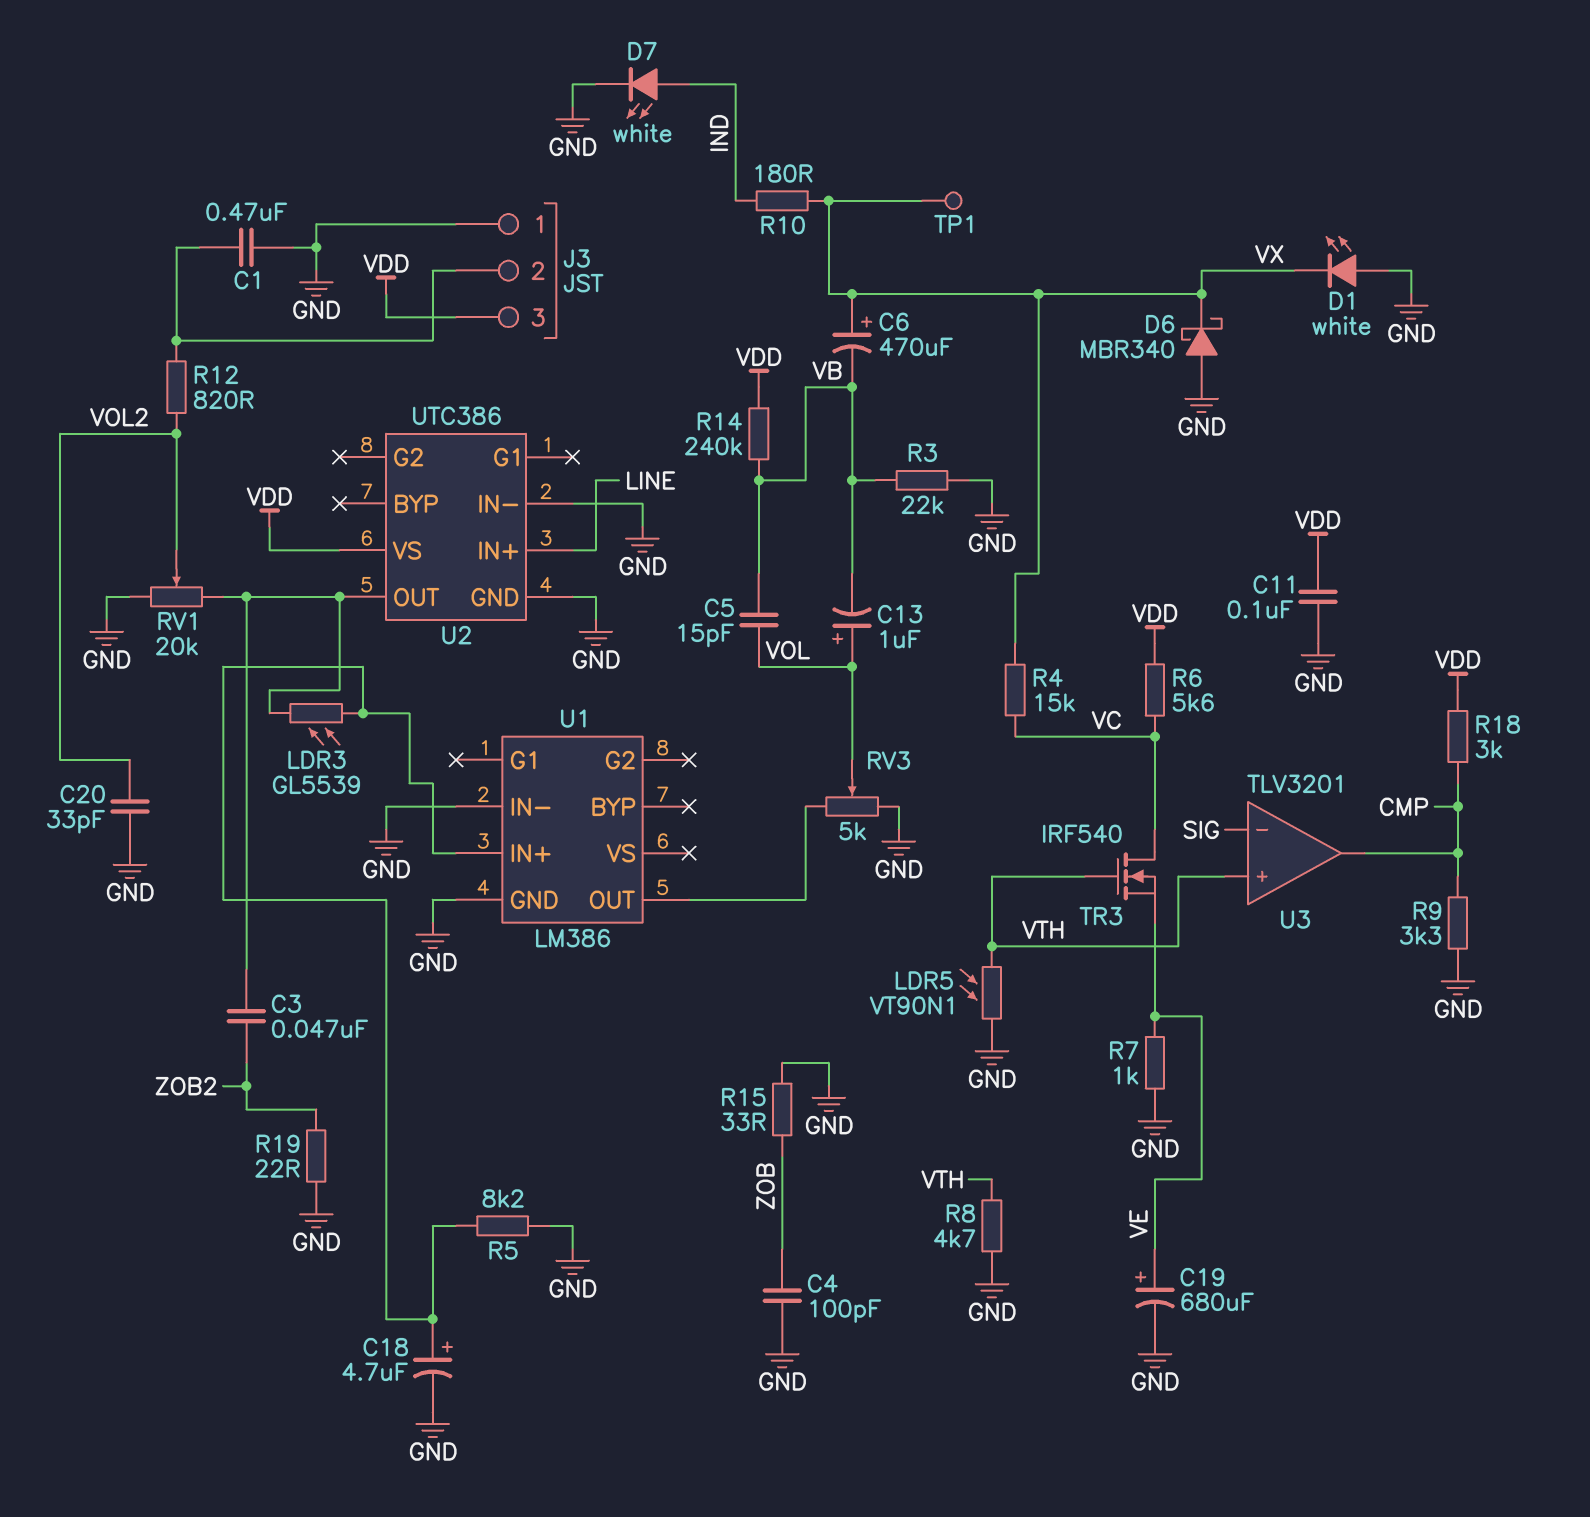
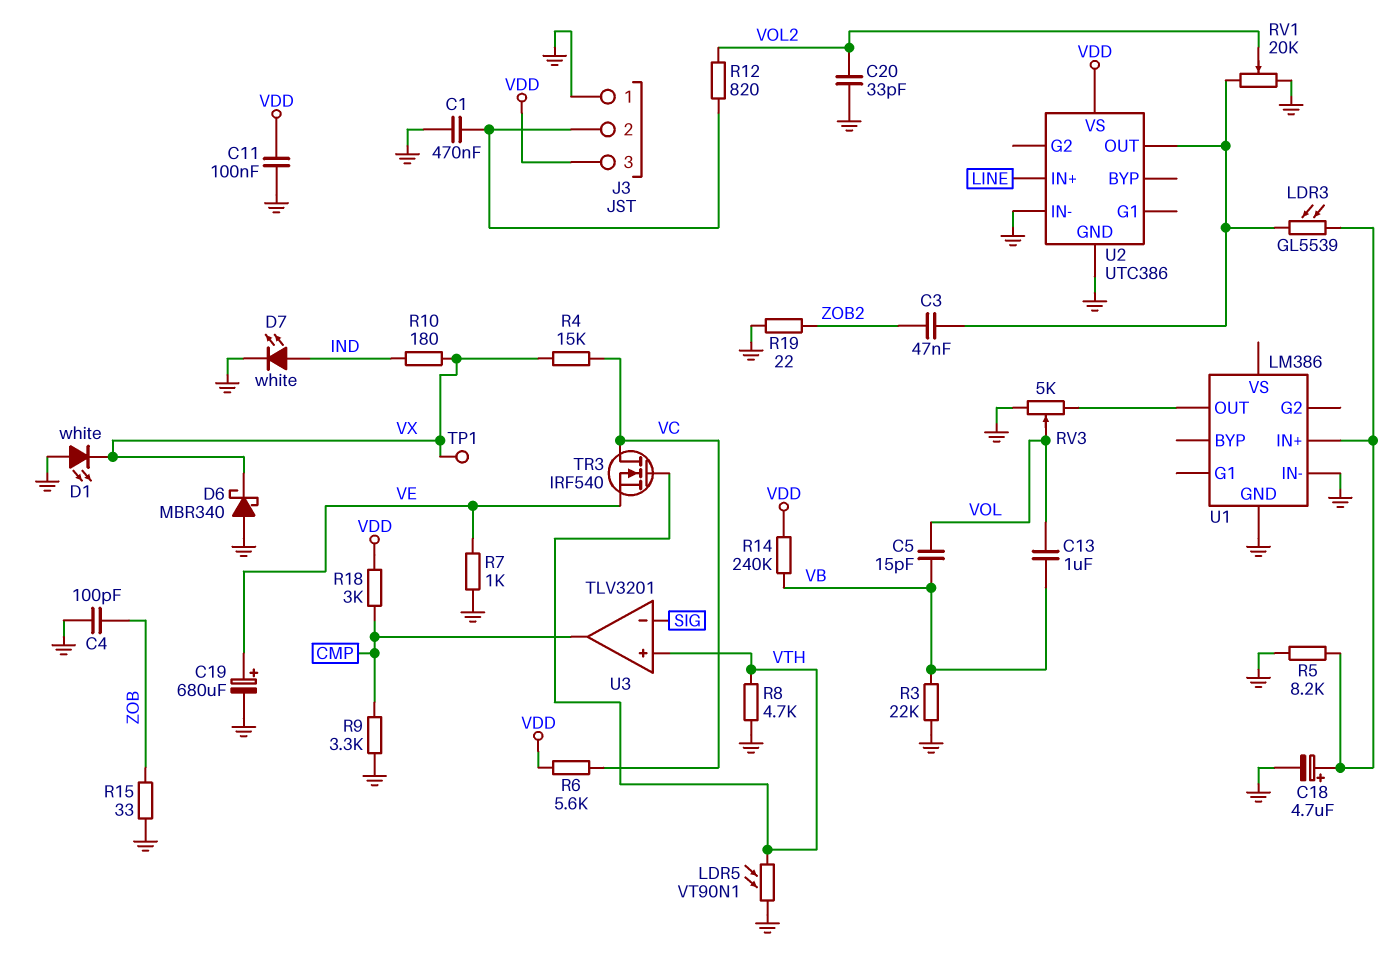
C6: 470uF (plus VX, minus VB) -> none
C13: 1uF (plus VOL, minus VB) -> 1uF (VB, VOL)

